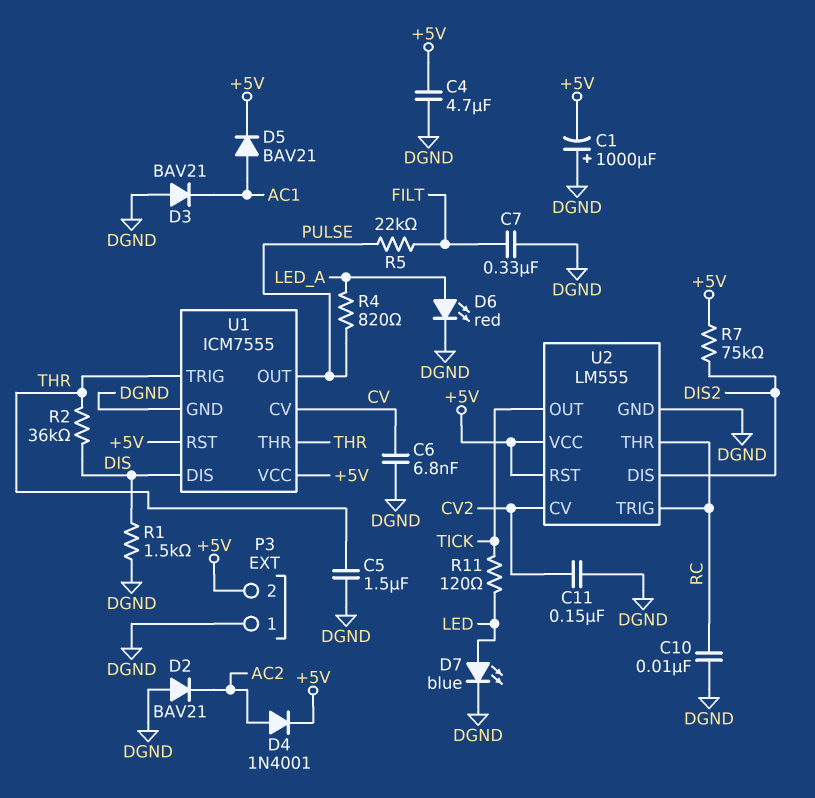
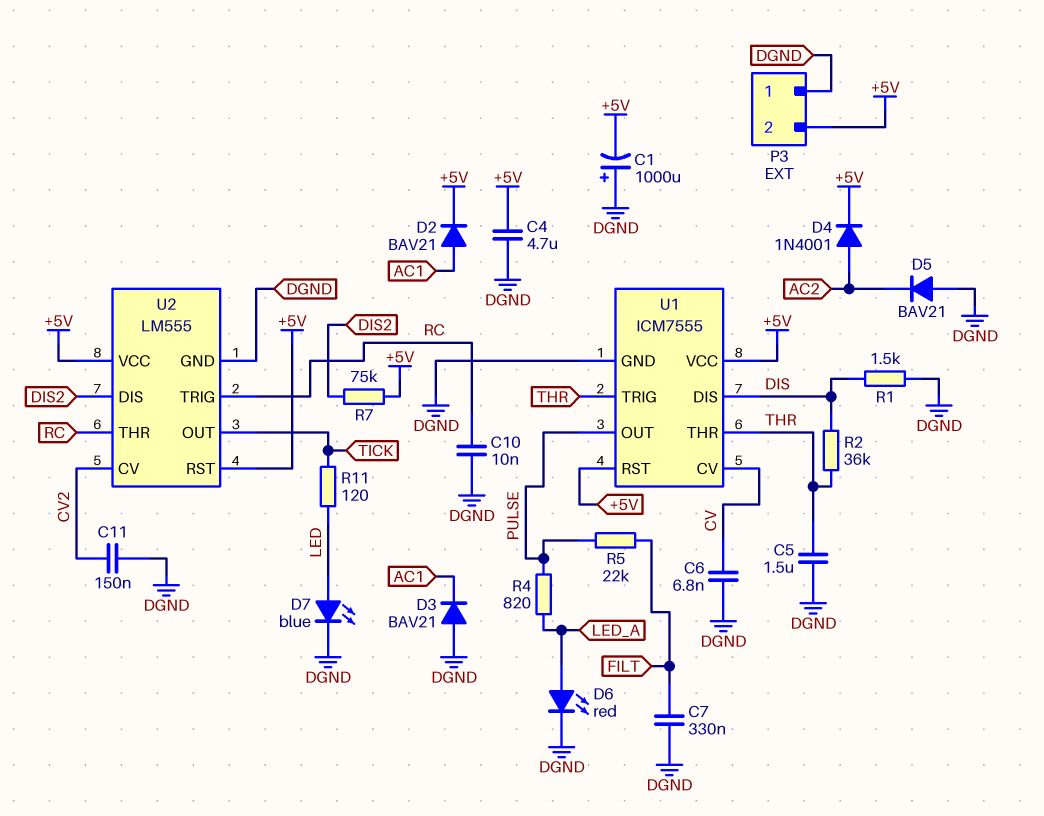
D2: diode BAV21 (A DGND, K AC2) -> diode BAV21 (A AC1, K +5V)
D5: diode BAV21 (A AC1, K +5V) -> diode BAV21 (A DGND, K AC2)

